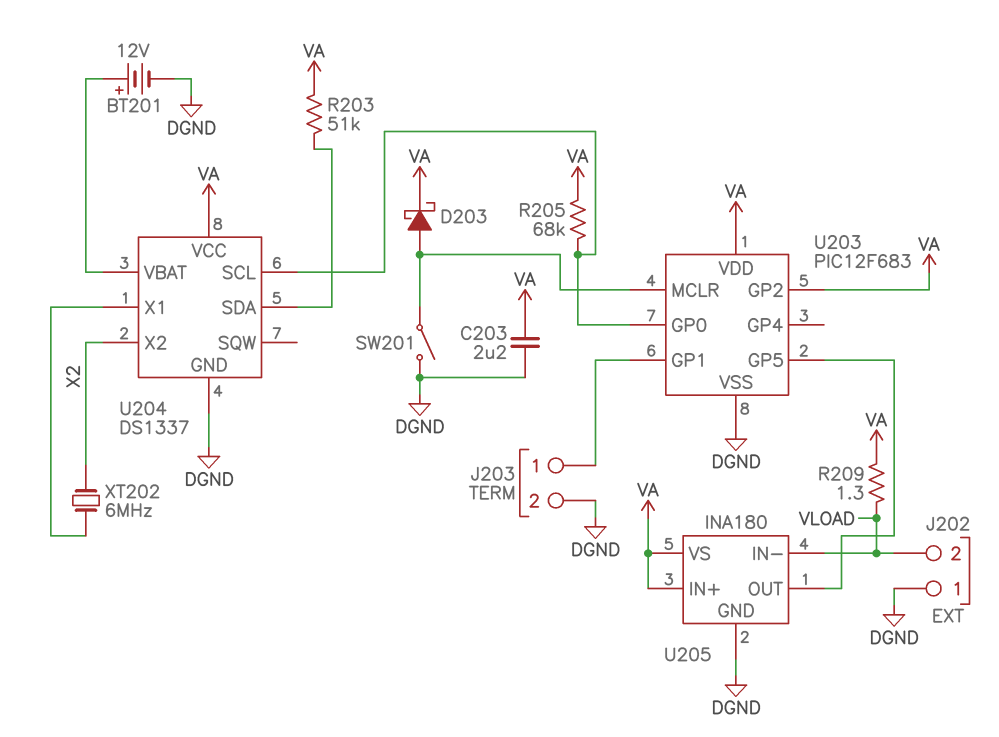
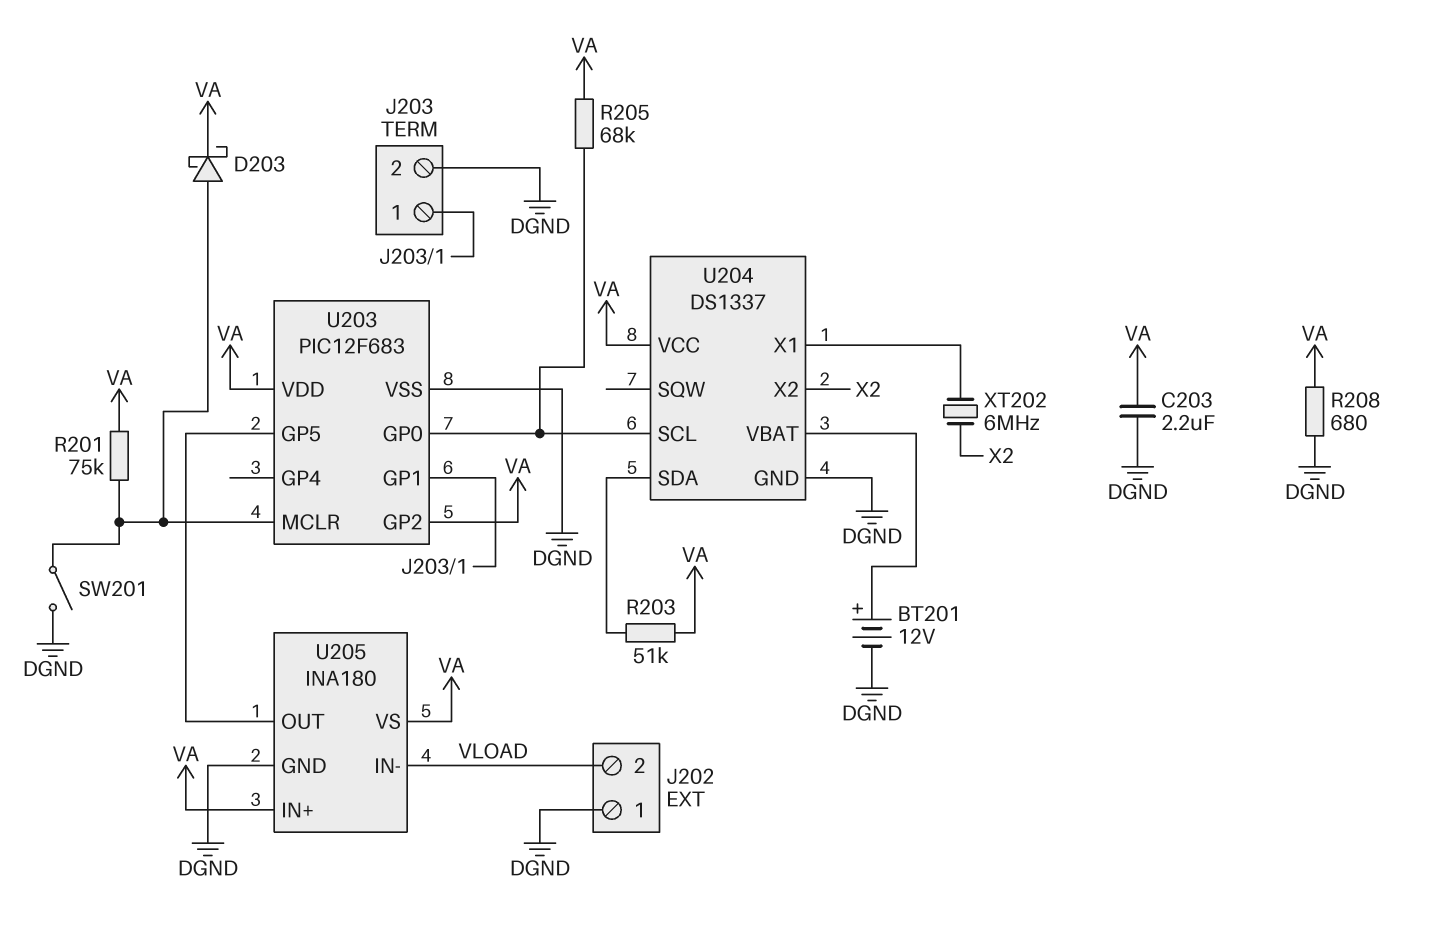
R201: none -> 75k (U203/MCLR, VA)
R208: none -> 680 (DGND, VA)
R209: 1.3 (VA, VLOAD) -> none

